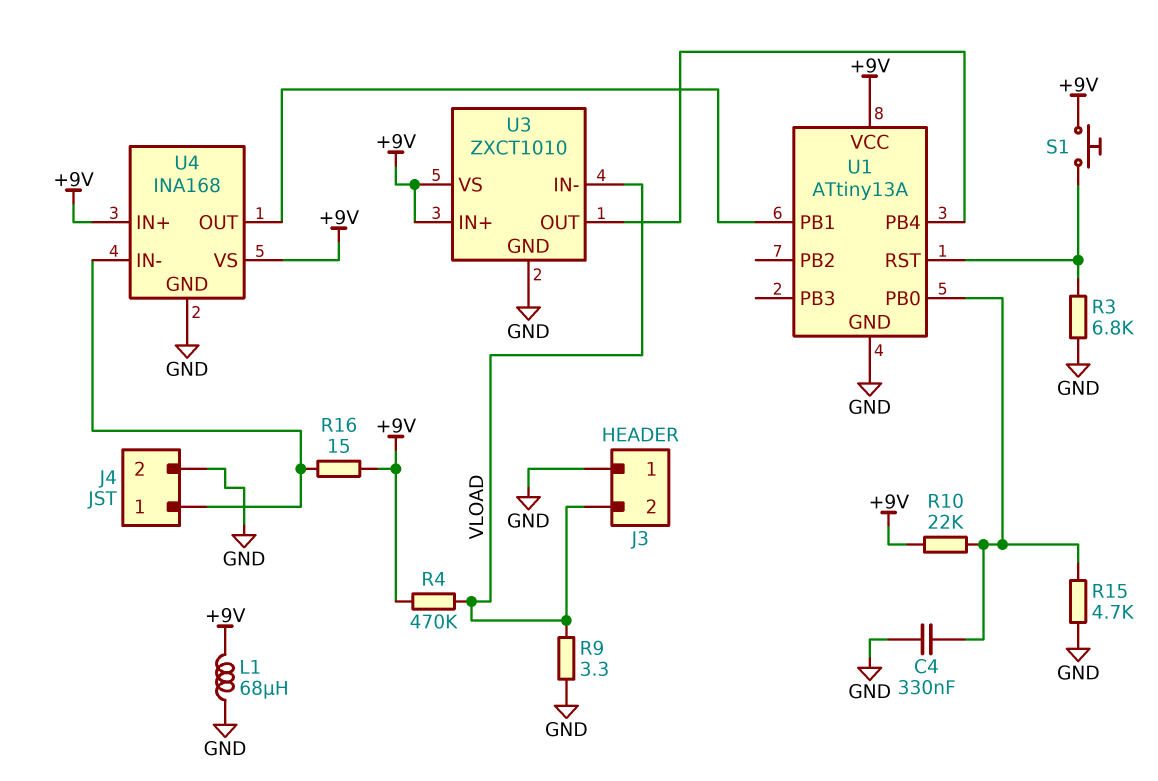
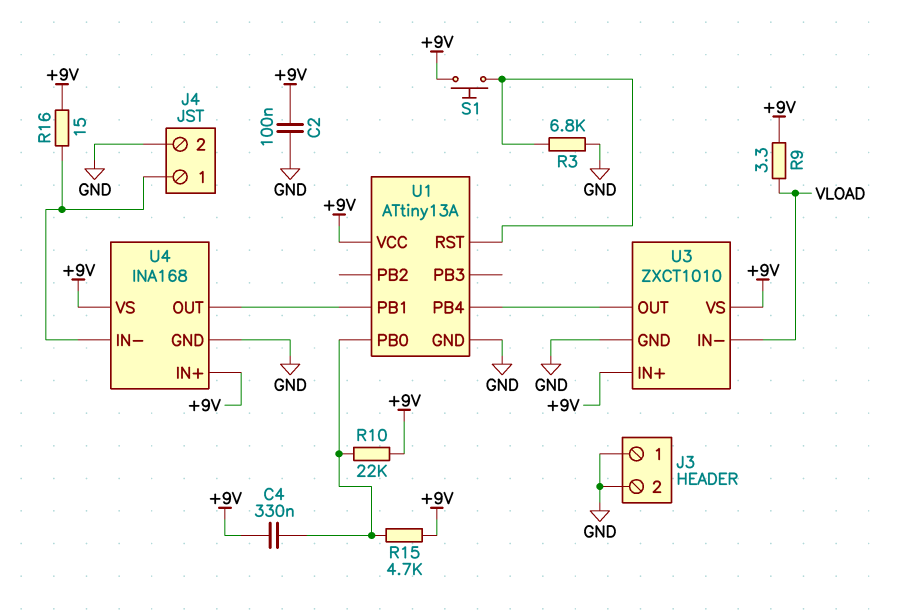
C2: none -> 100nF (+9V, GND)
C4: 330nF (GND, U1/PB0) -> 330nF (+9V, U1/PB0)
J3 pin 2: VLOAD -> GND
L1: 68uH (+9V, GND) -> none
R4: 470k (+9V, VLOAD) -> none
R9: 3.3 (GND, VLOAD) -> 3.3 (+9V, VLOAD)
R15: 4.7k (GND, U1/PB0) -> 4.7k (+9V, U1/PB0)

